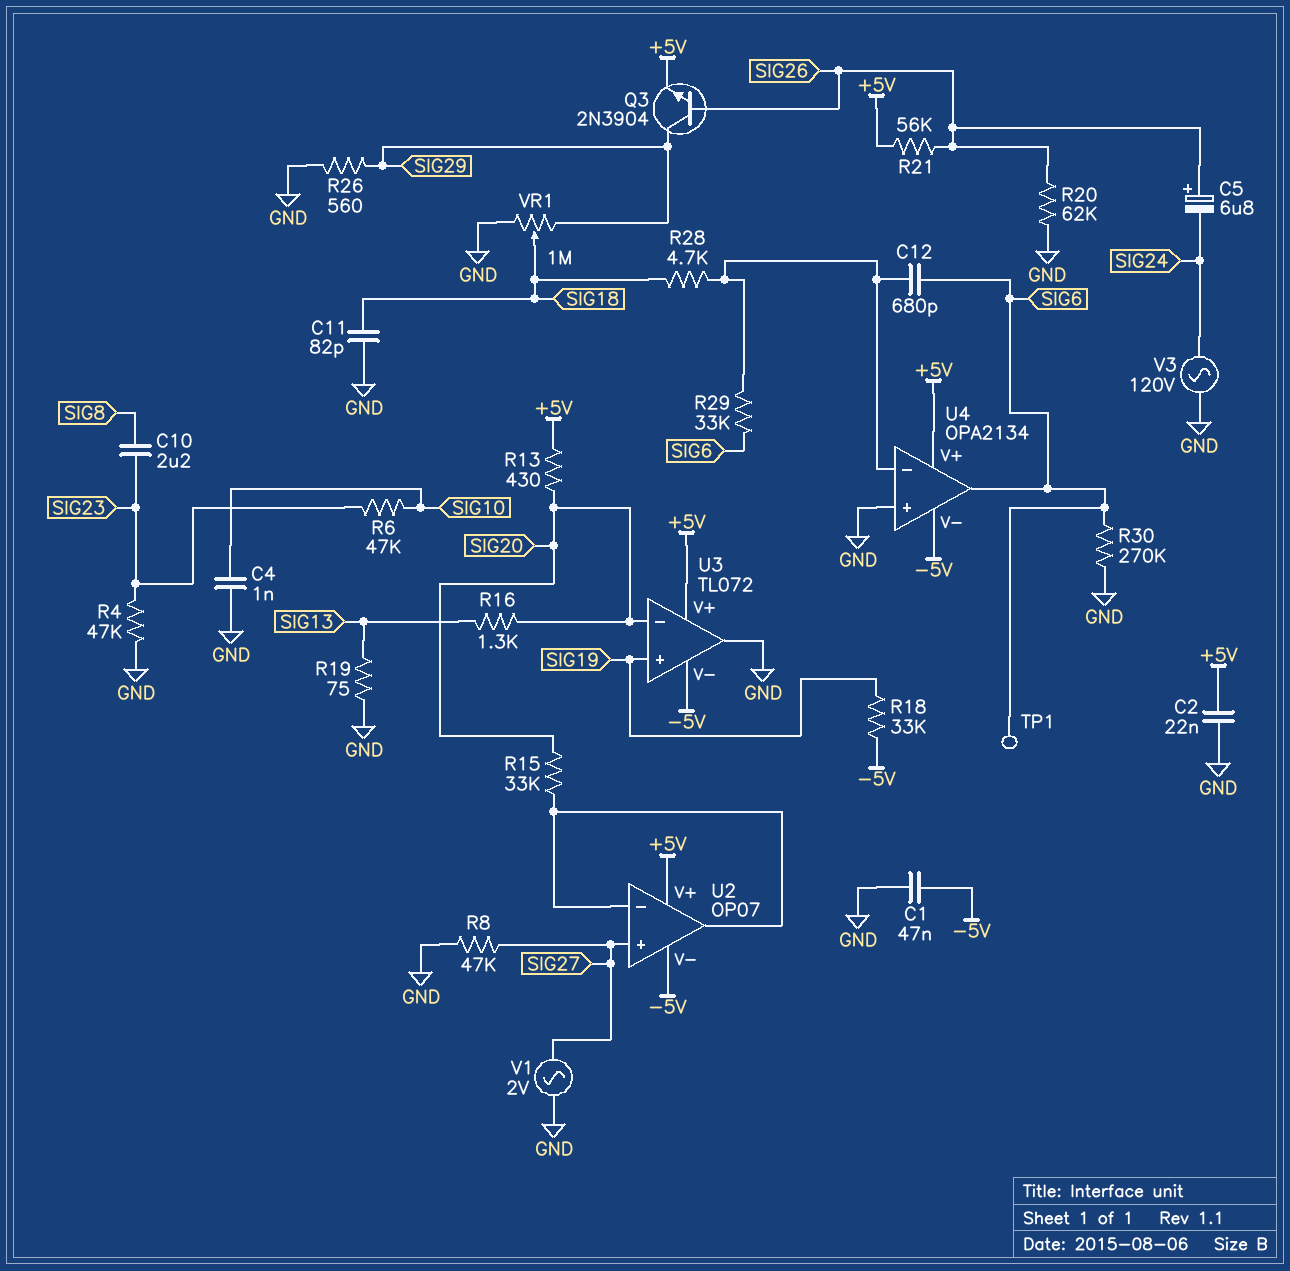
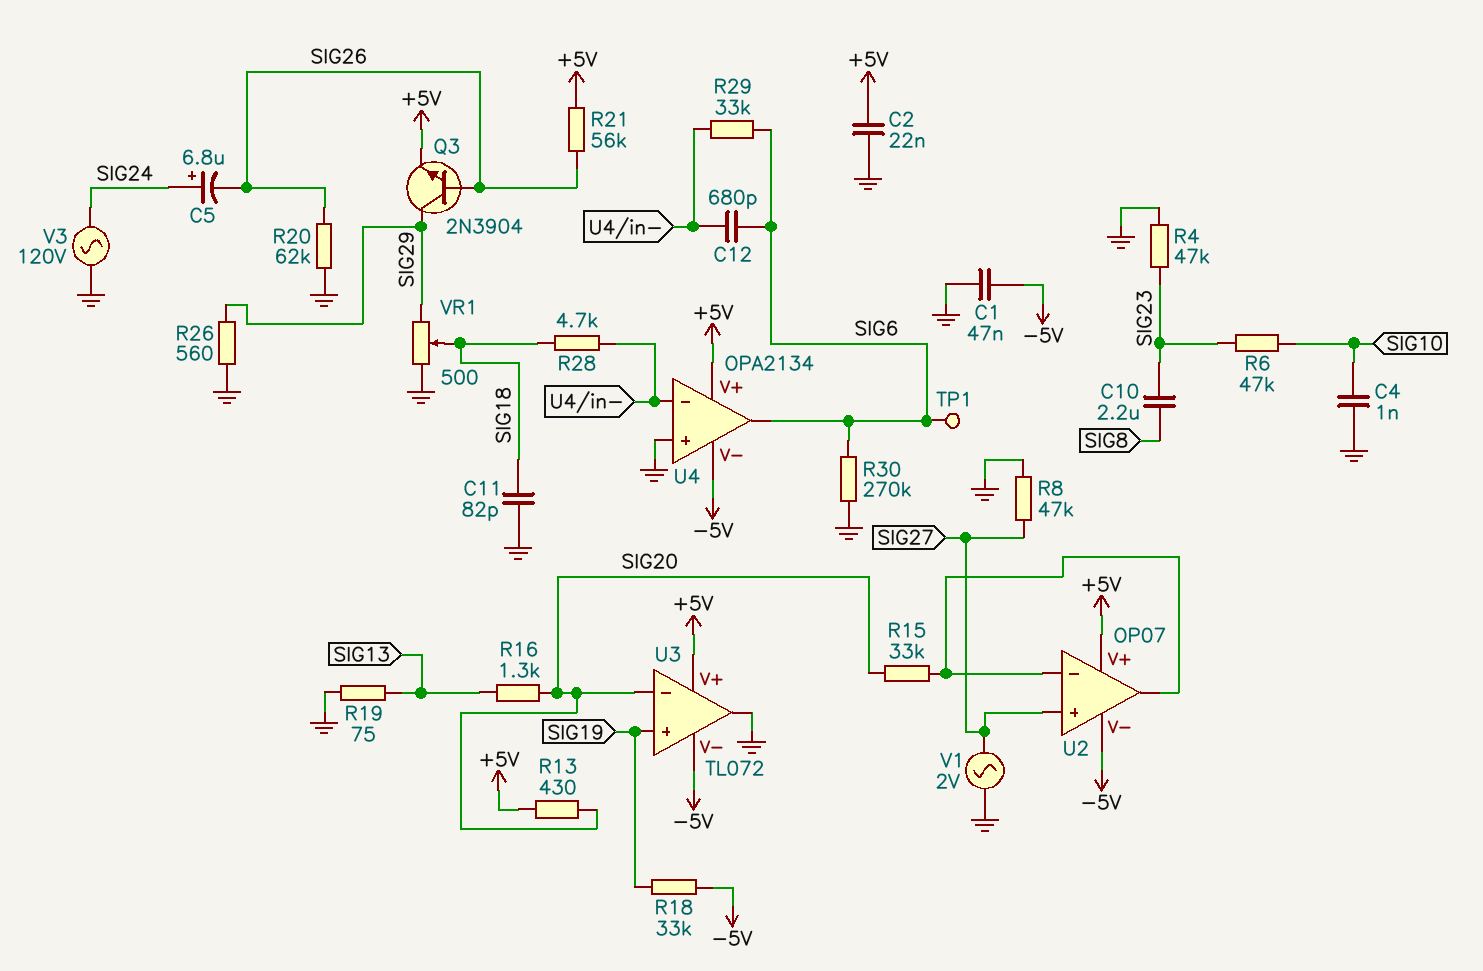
C5: 6.8uF (plus SIG26, minus SIG24) -> 6.8uF (plus SIG24, minus SIG26)
VR1: 1M (GND, SIG29, wiper SIG18) -> 500 (GND, SIG29, wiper SIG18)

